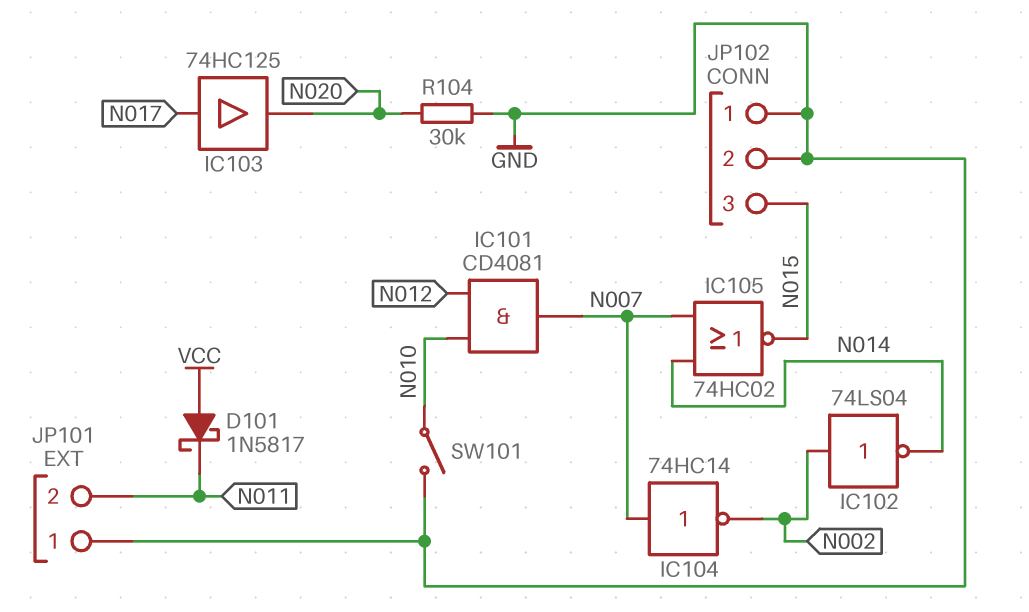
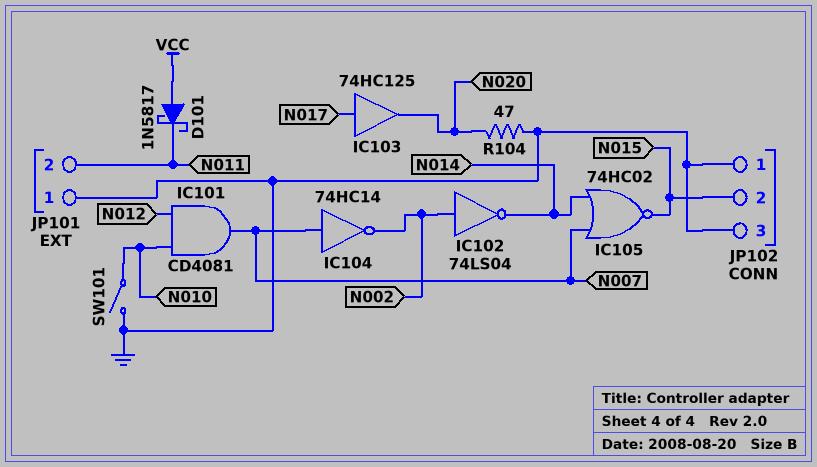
JP102 pin 2: GND -> N015
JP102 pin 3: N015 -> GND
R104: 30k (GND, N020) -> 47 (GND, N020)

